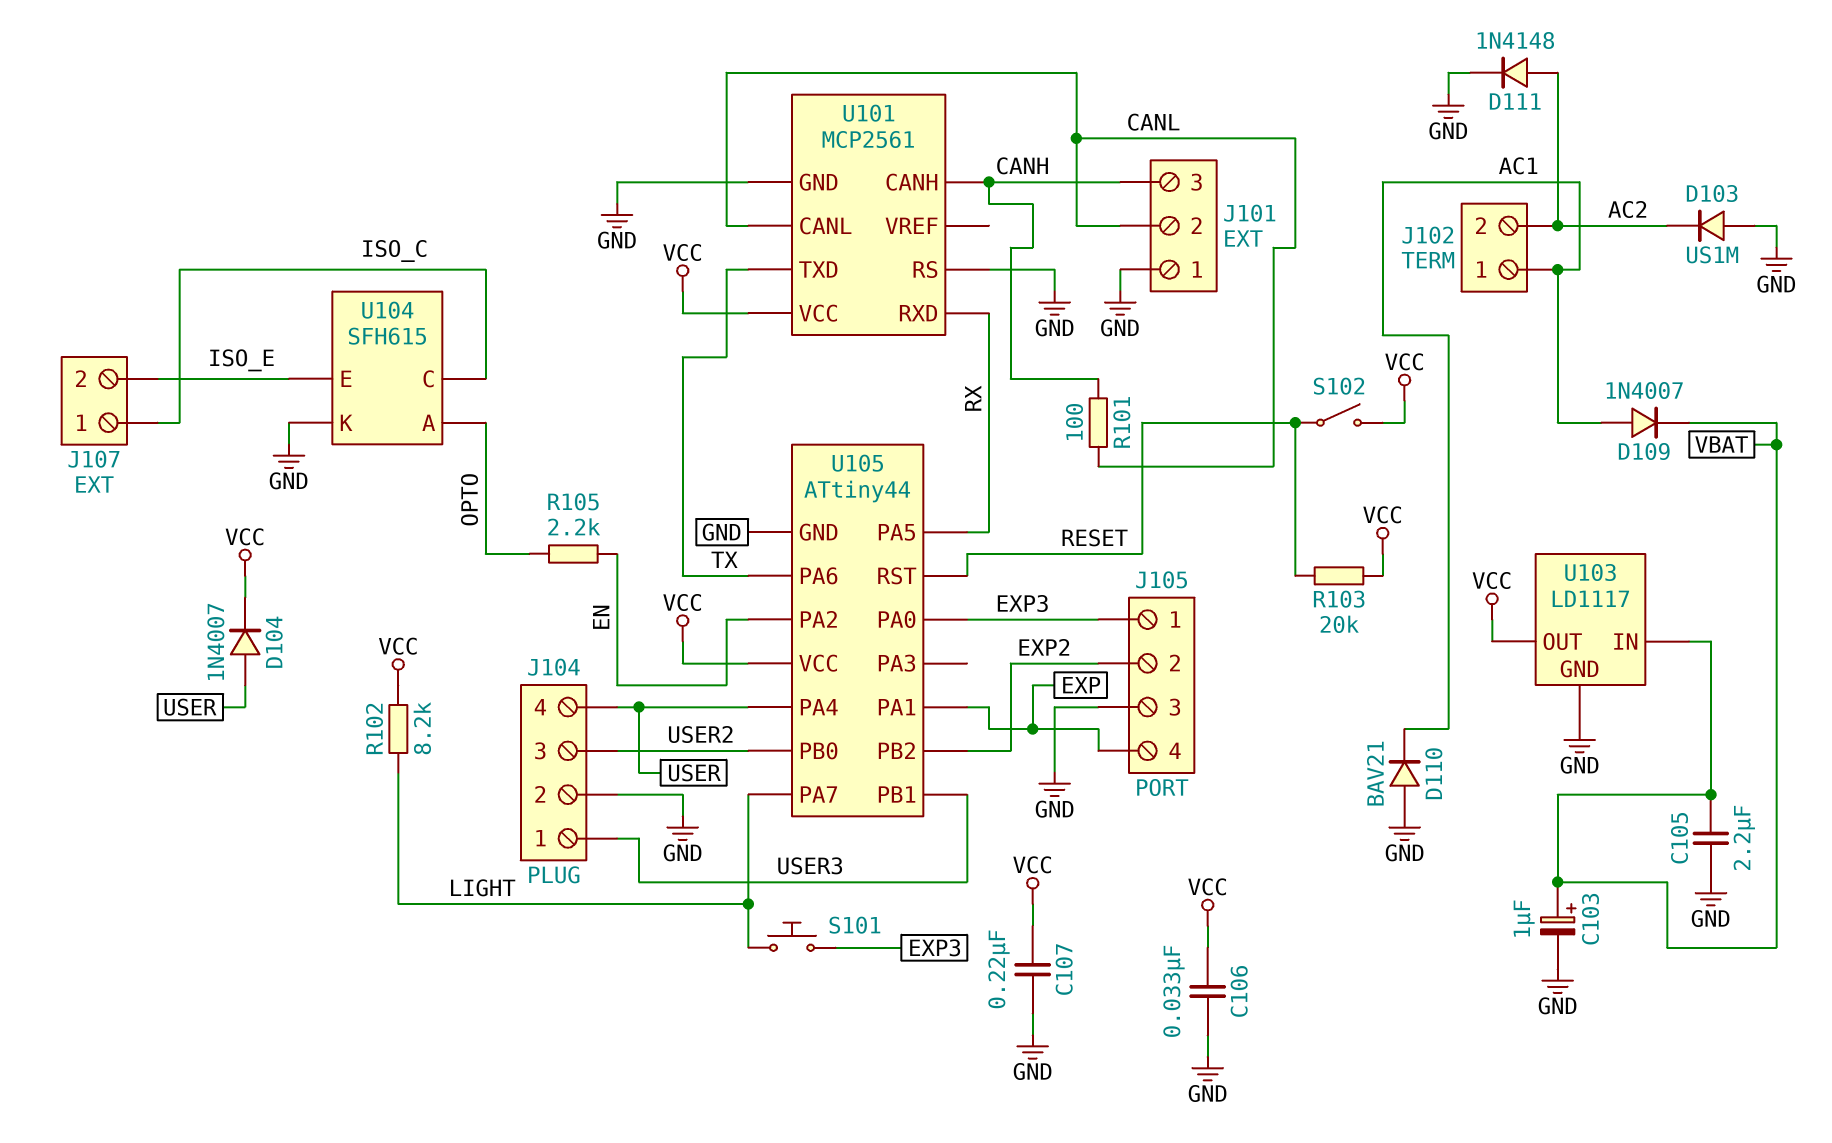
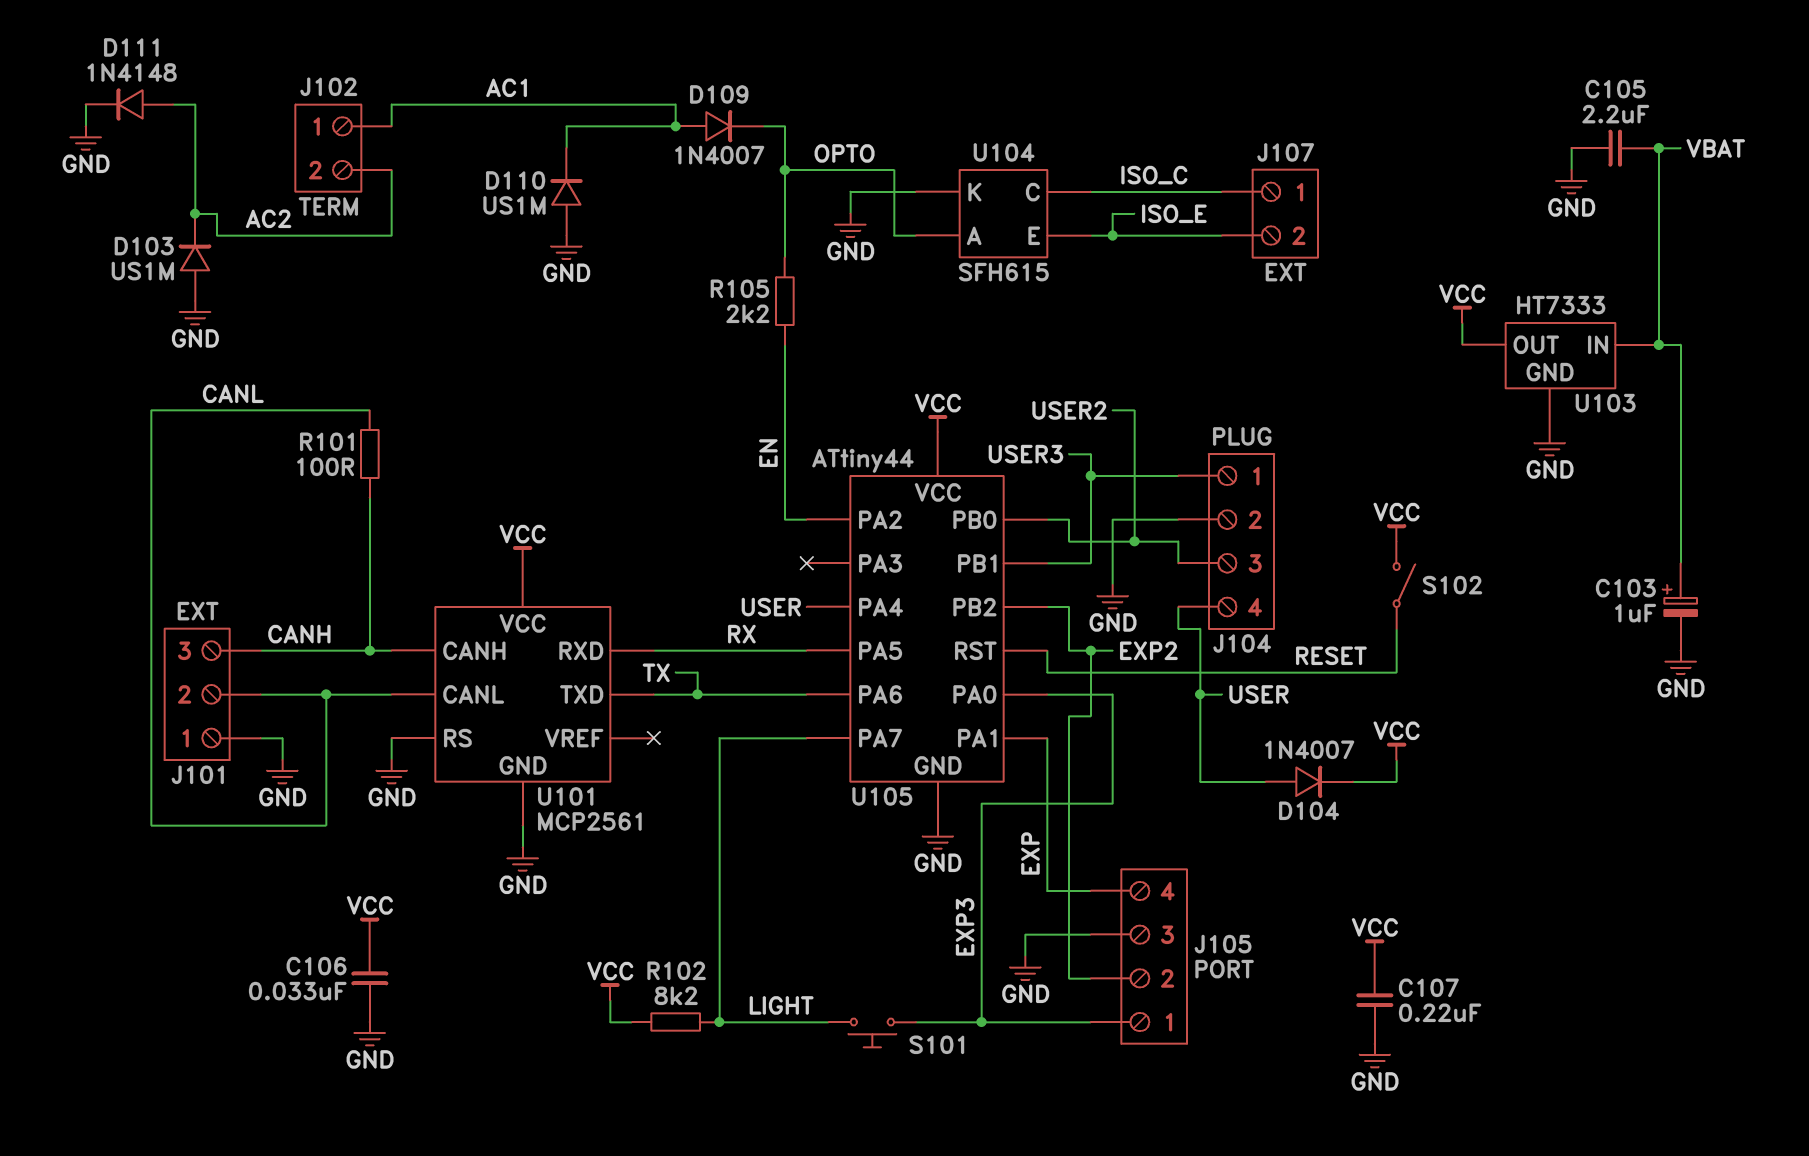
D109: diode 1N4007 (A AC1, K VBAT) -> diode 1N4007 (A AC1, K OPTO)
D110: diode BAV21 (A GND, K AC1) -> diode US1M (A GND, K AC1)
R103: 20k (RESET, VCC) -> none
U103: LD1117 -> HT7333

